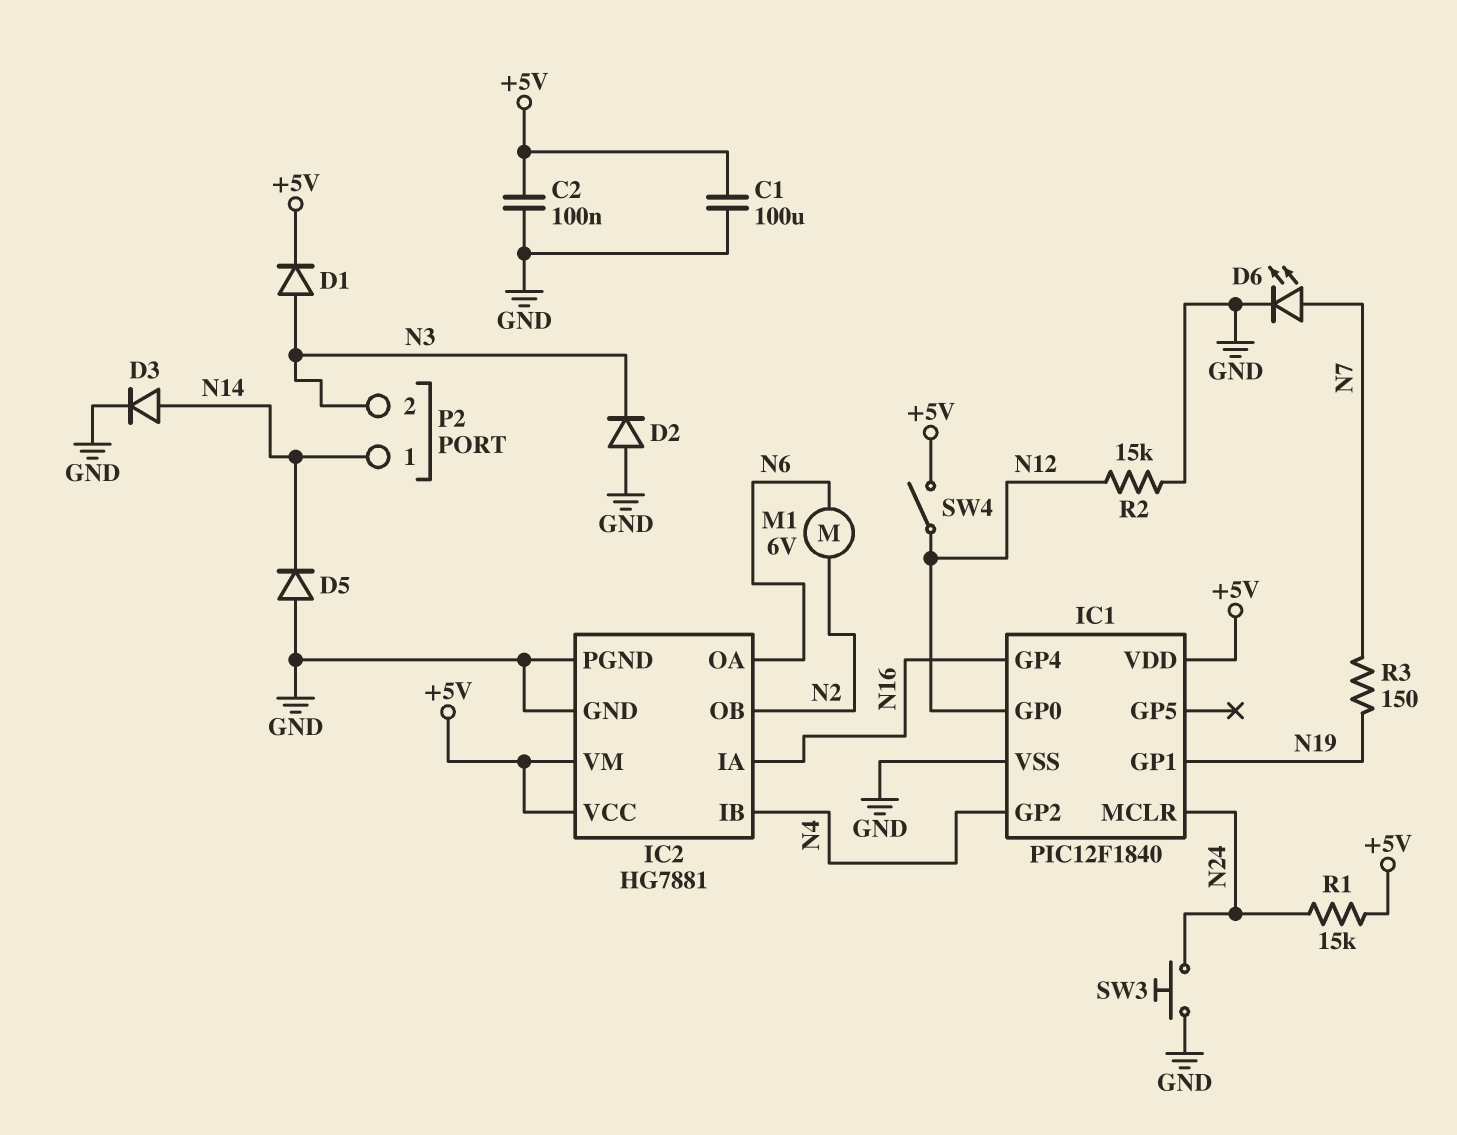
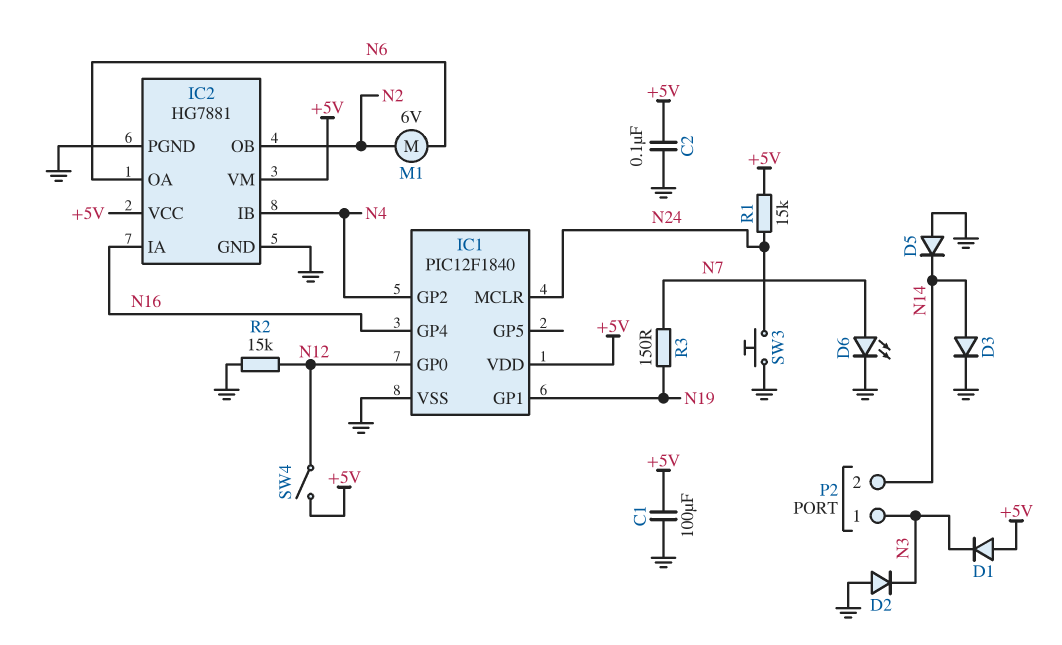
D1: diode (A N3, K +5V) -> diode (A +5V, K N3)
P2 pin 1: N14 -> N3
P2 pin 2: N3 -> N14

